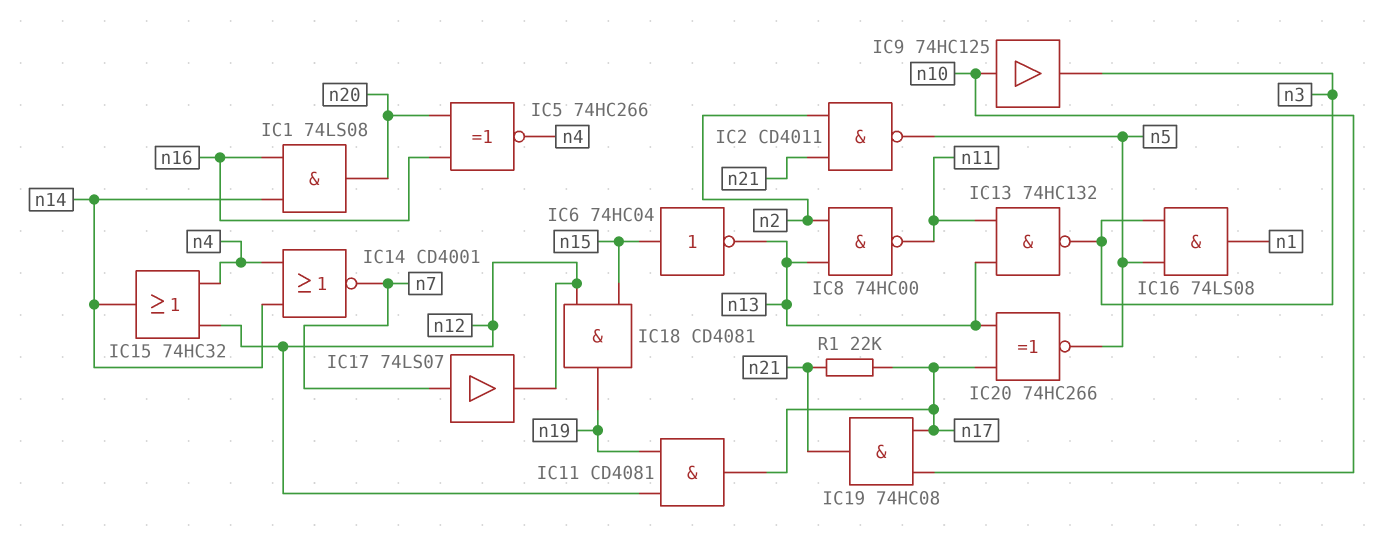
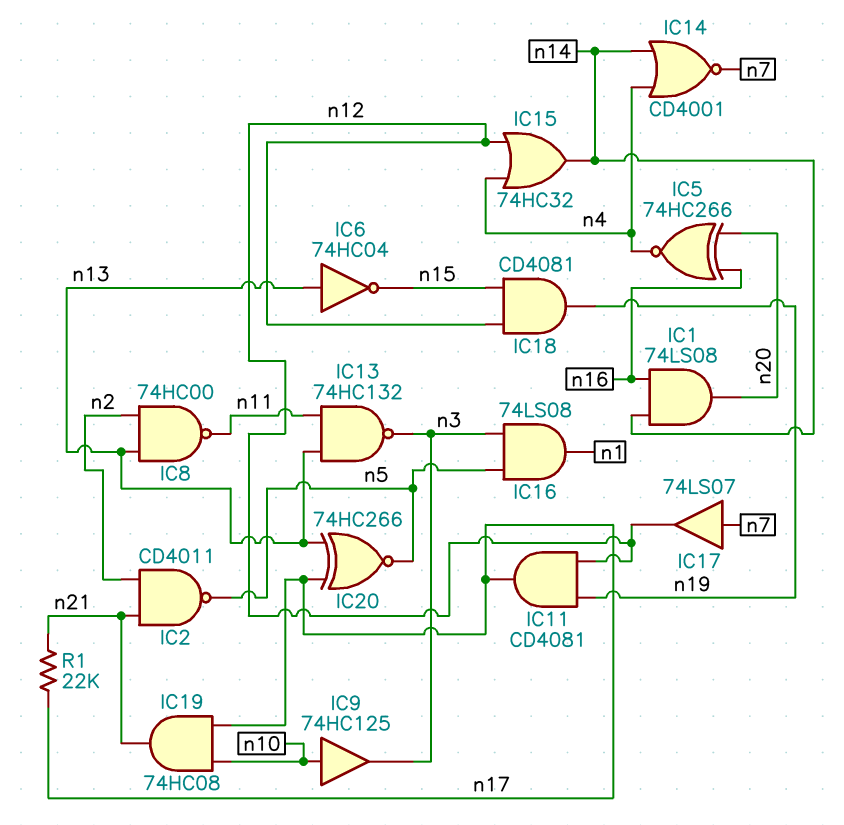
IC6: NOT 74HC04 (in n15, out n13) -> NOT 74HC04 (in n13, out n15)

